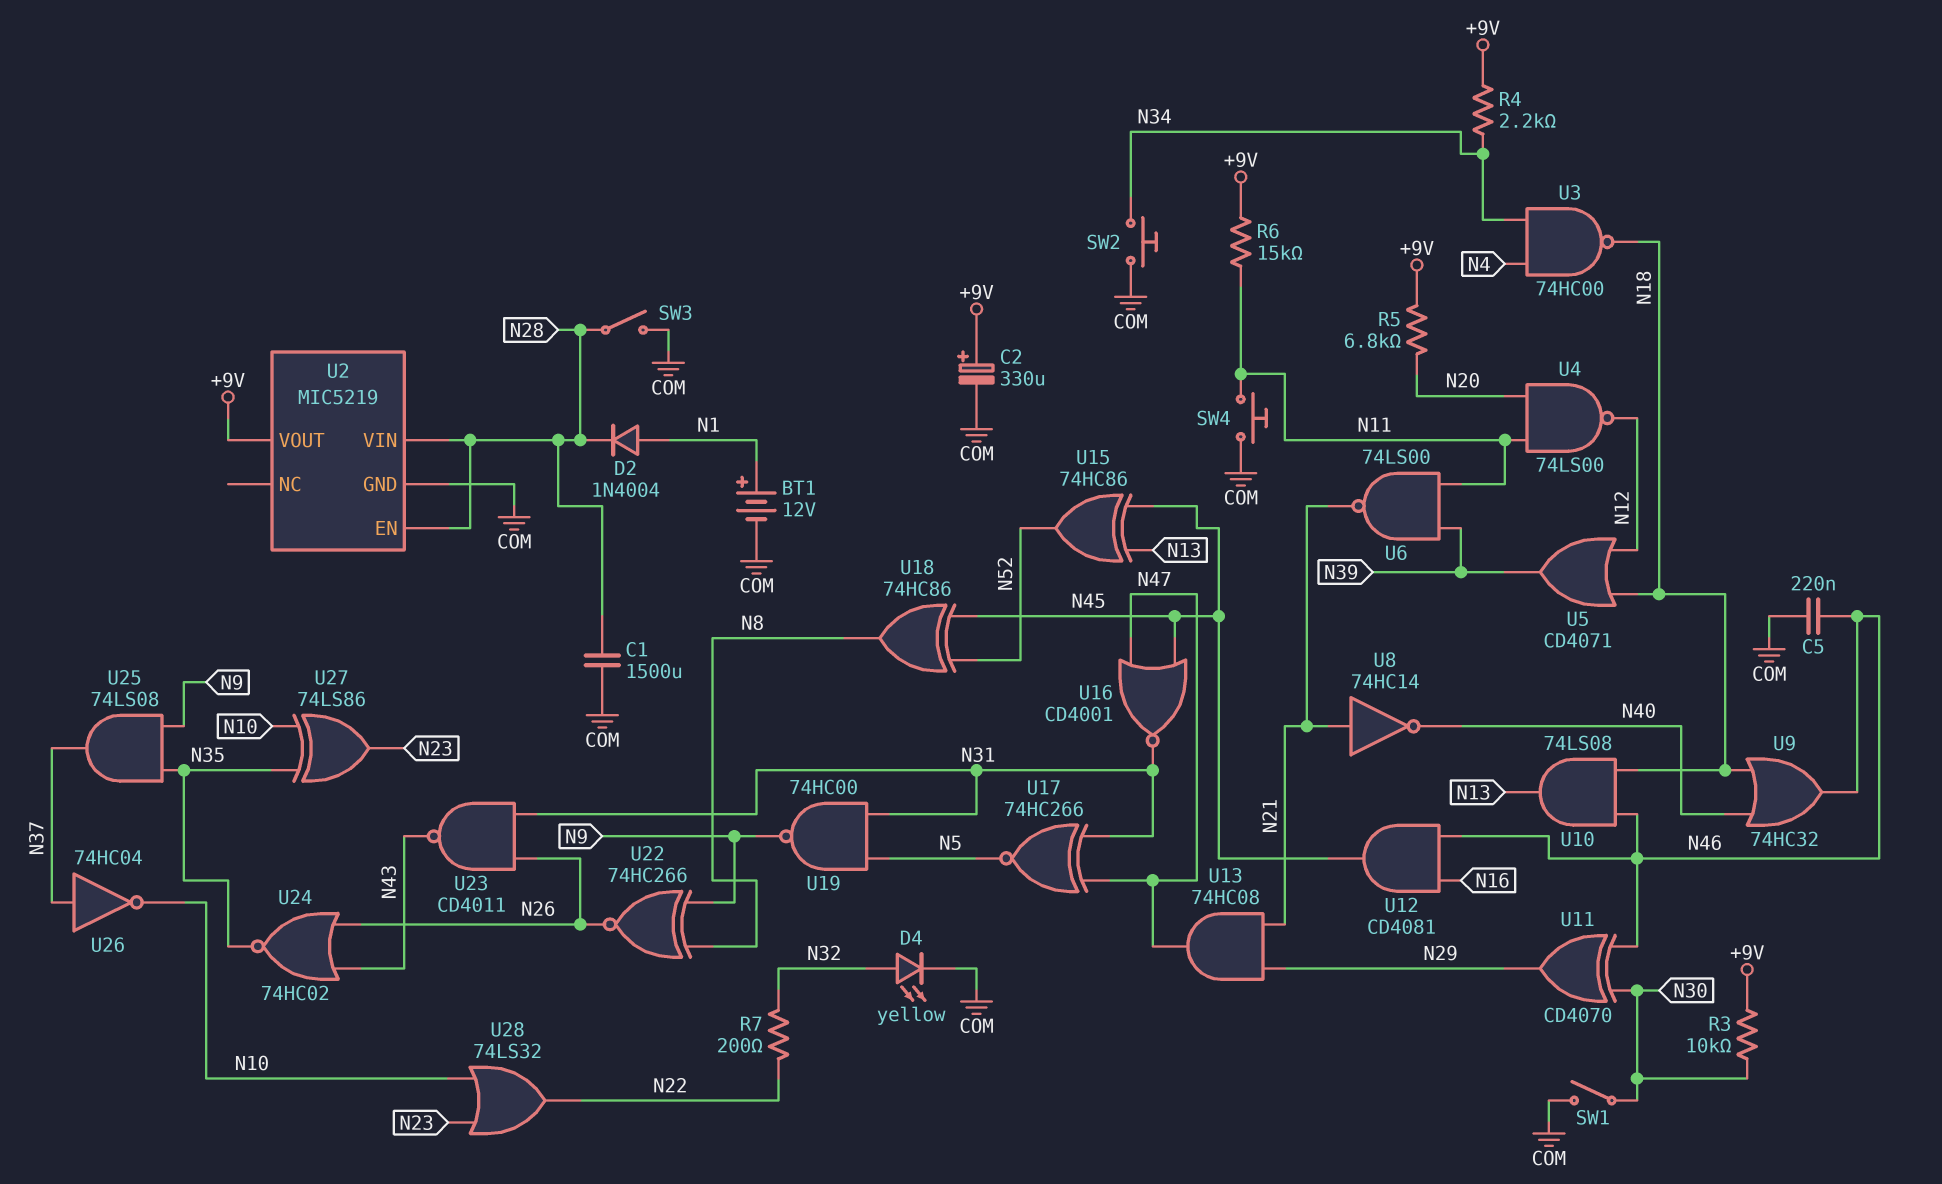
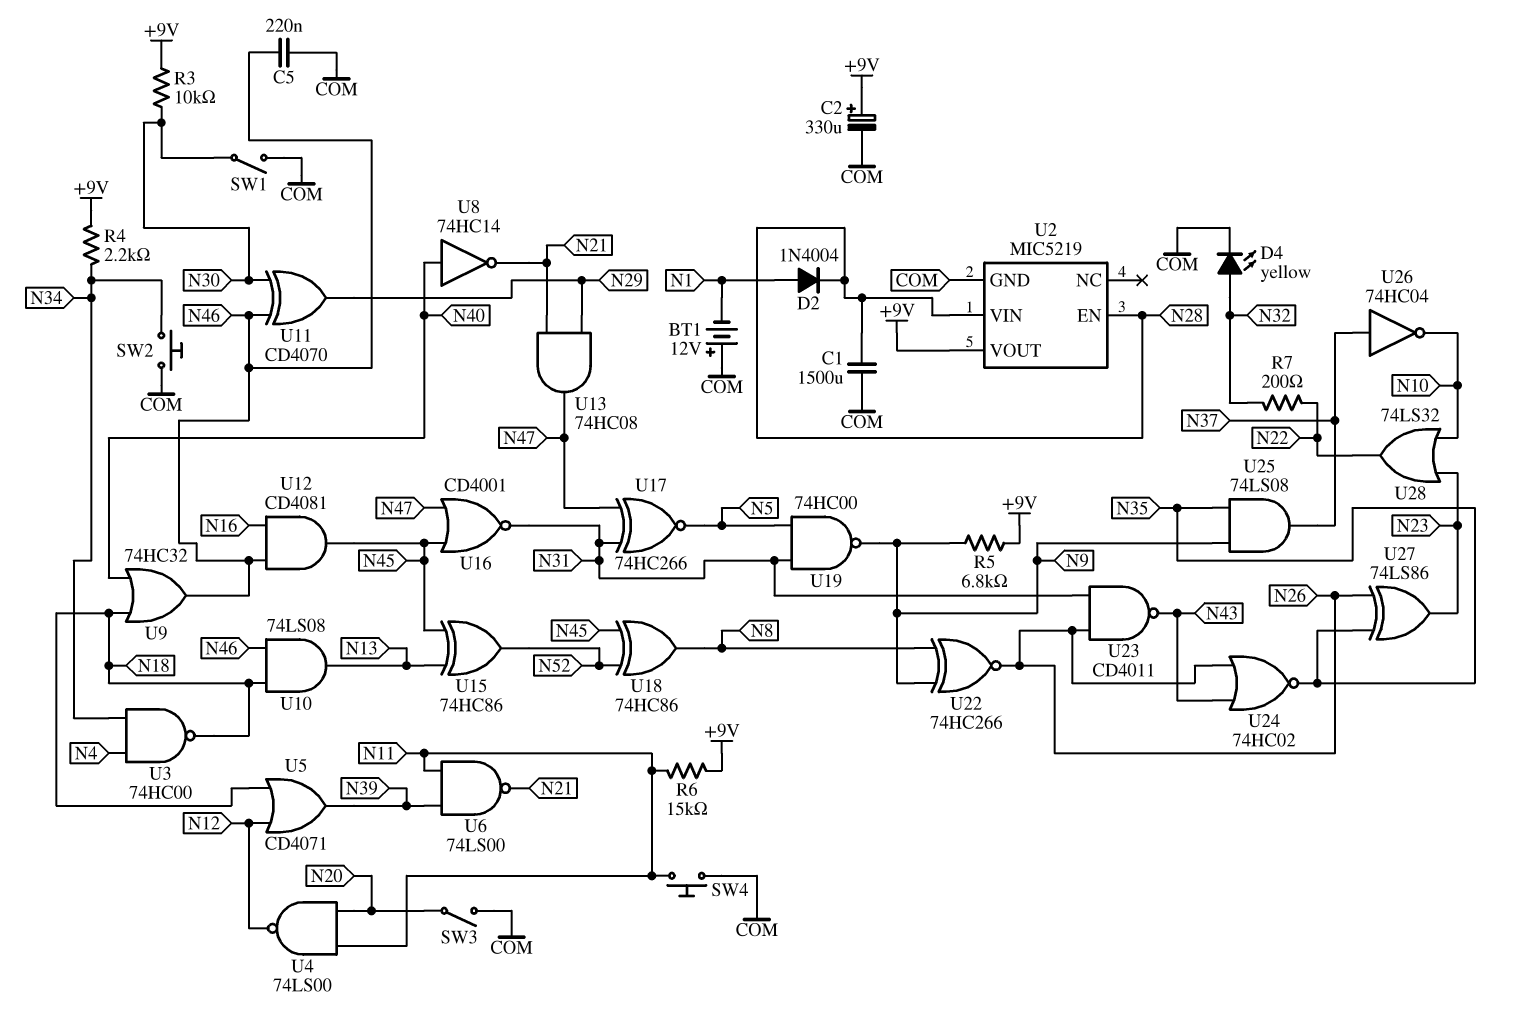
BT1: 12V (plus N1, minus COM) -> 12V (plus COM, minus N1)
R5: 6.8k (+9V, N20) -> 6.8k (+9V, N9)
SW3: switch (COM, N28) -> switch (COM, N20)
U8: NOT 74HC14 (in N21, out N40) -> NOT 74HC14 (in N40, out N21)
U27: XOR 74LS86 (in N10, in N35, out N23) -> XOR 74LS86 (in N26, in N35, out N23)

